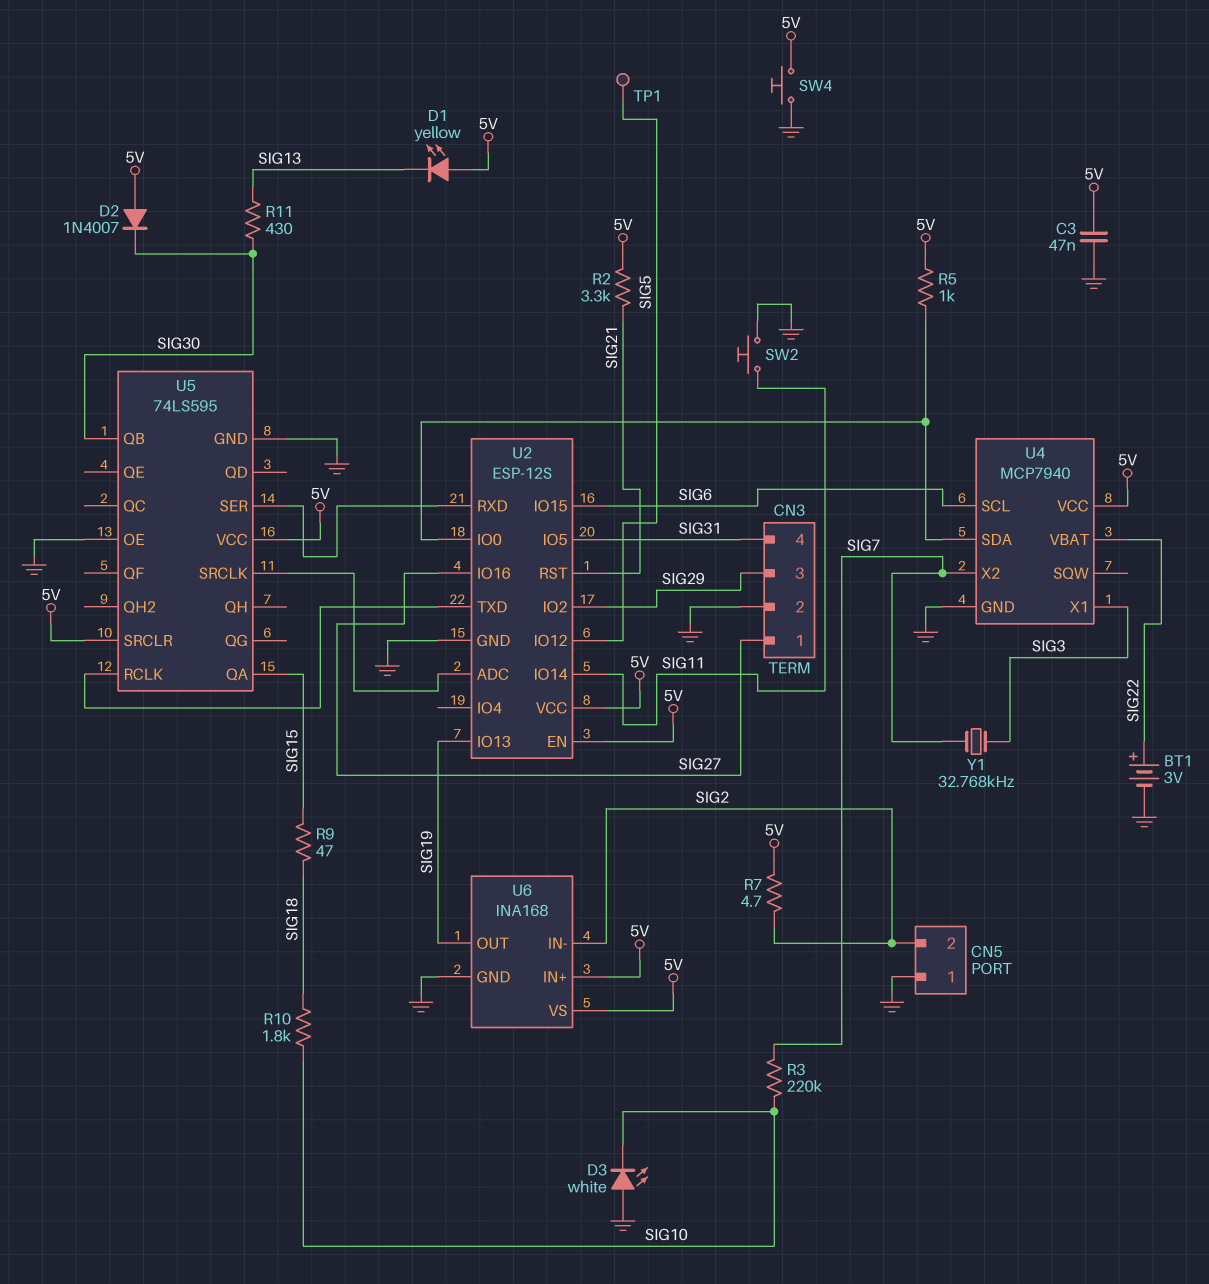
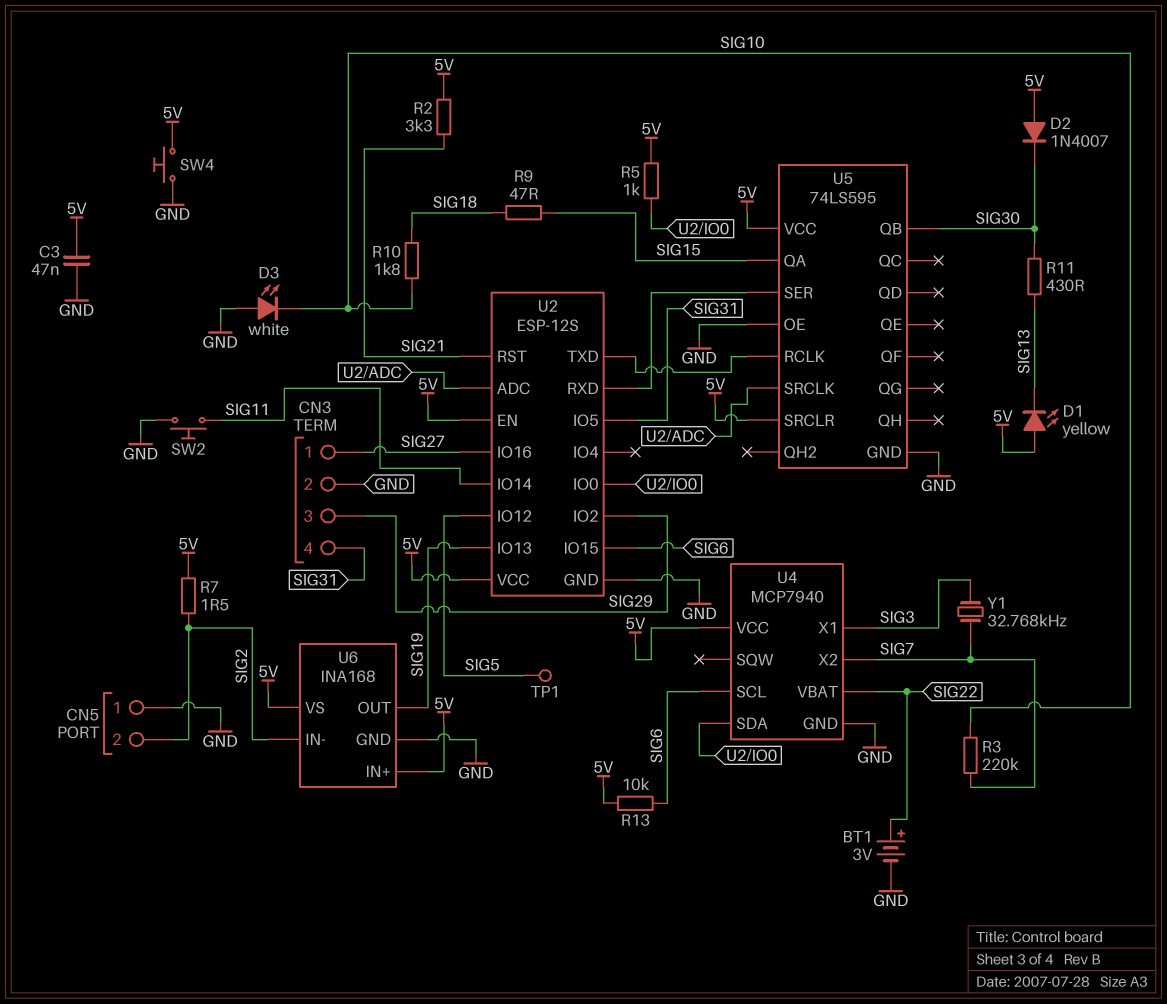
R7: 4.7 (5V, SIG2) -> 1.5 (5V, SIG2)
R13: none -> 10k (5V, SIG6)

